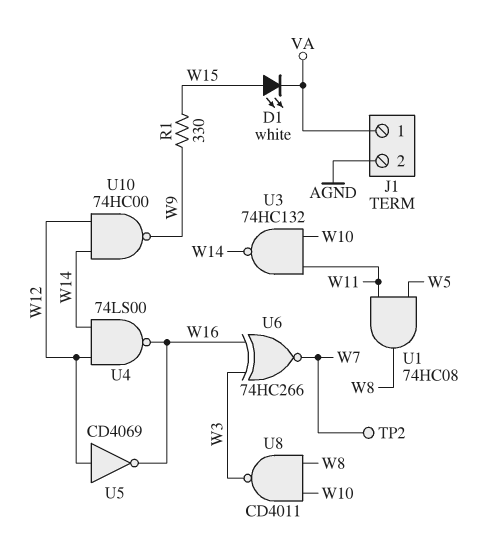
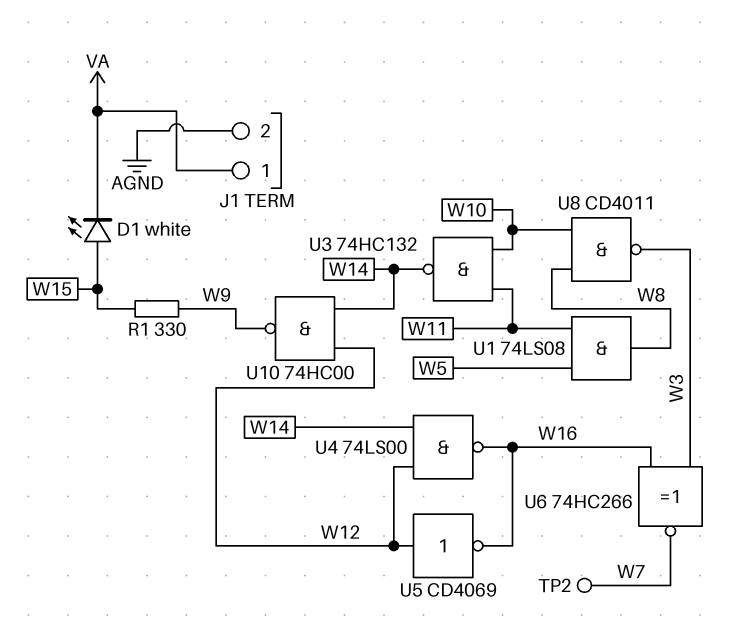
U1: AND 74HC08 (in W5, in W11, out W8) -> AND 74LS08 (in W5, in W11, out W8)

